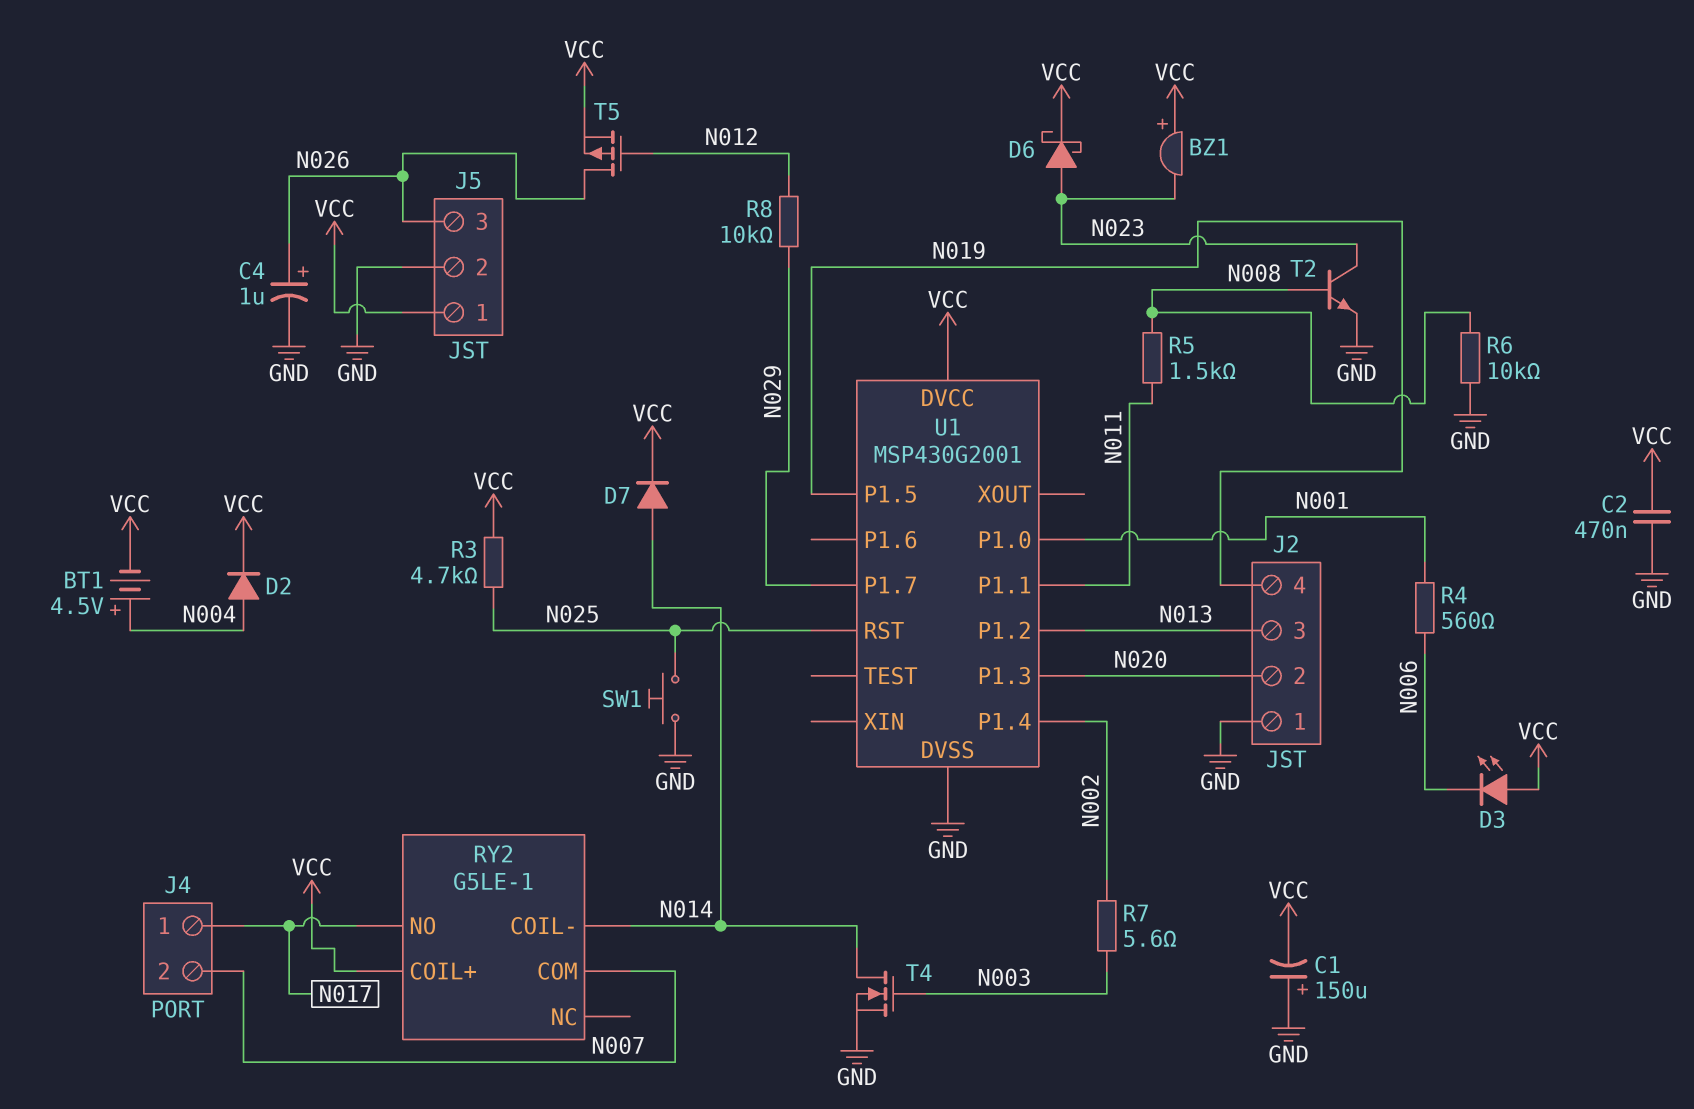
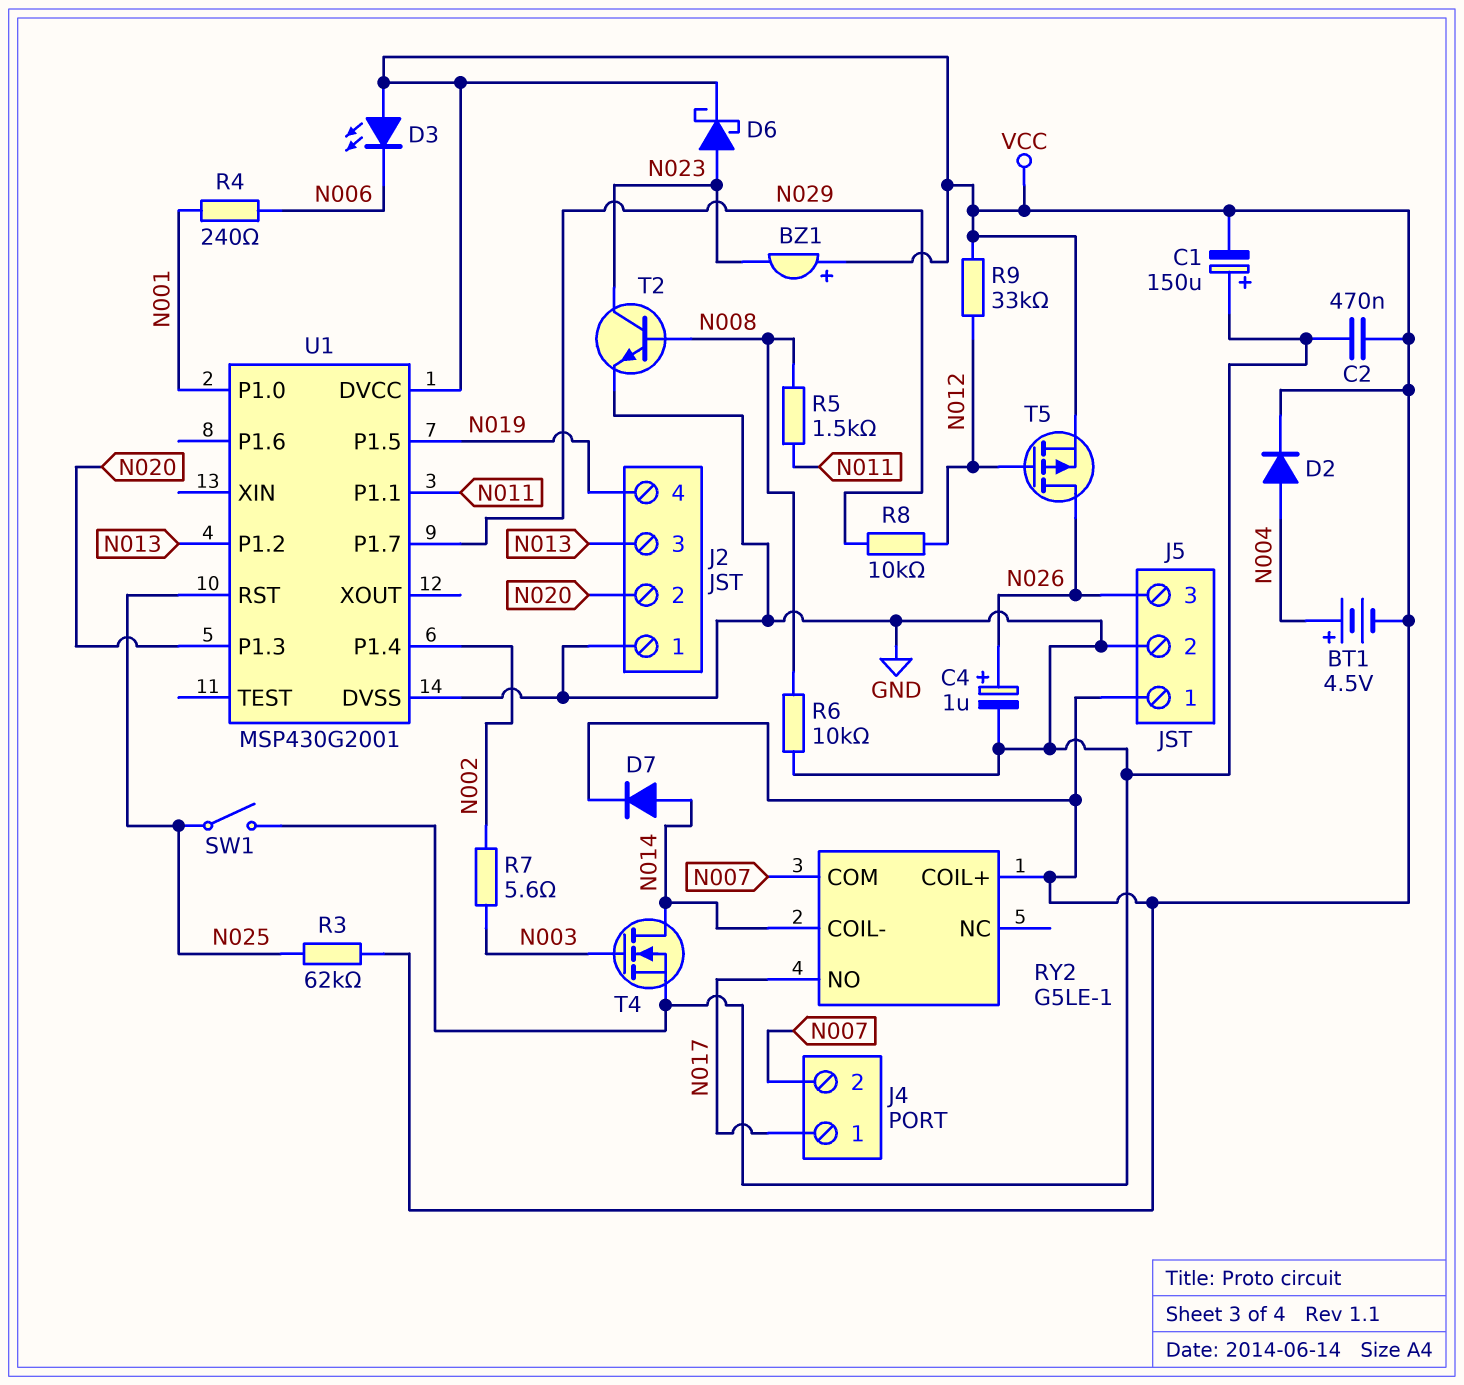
R3: 4.7k (N025, VCC) -> 62k (N025, VCC)
R4: 560 (N001, N006) -> 240 (N001, N006)
R9: none -> 33k (N012, VCC)
SW1: button (GND, N025) -> switch (GND, N025)

